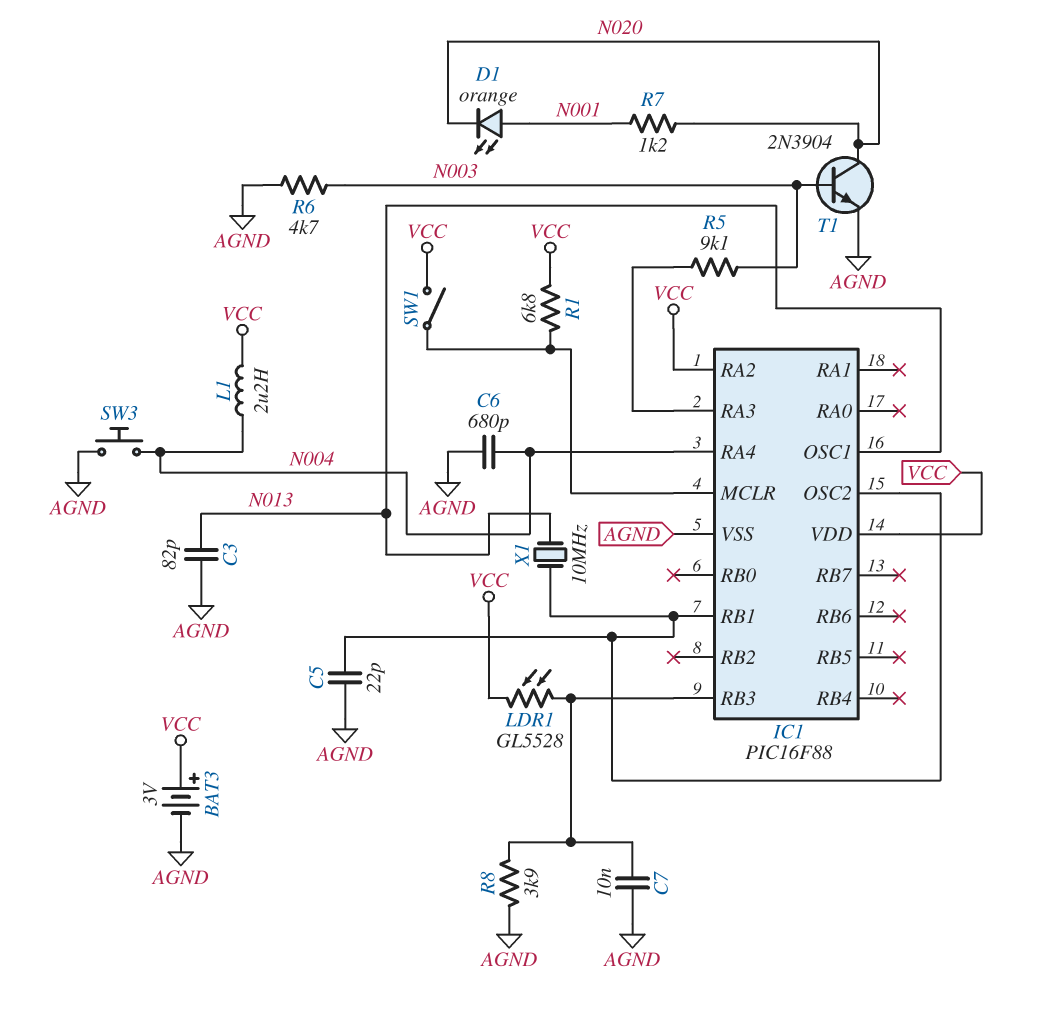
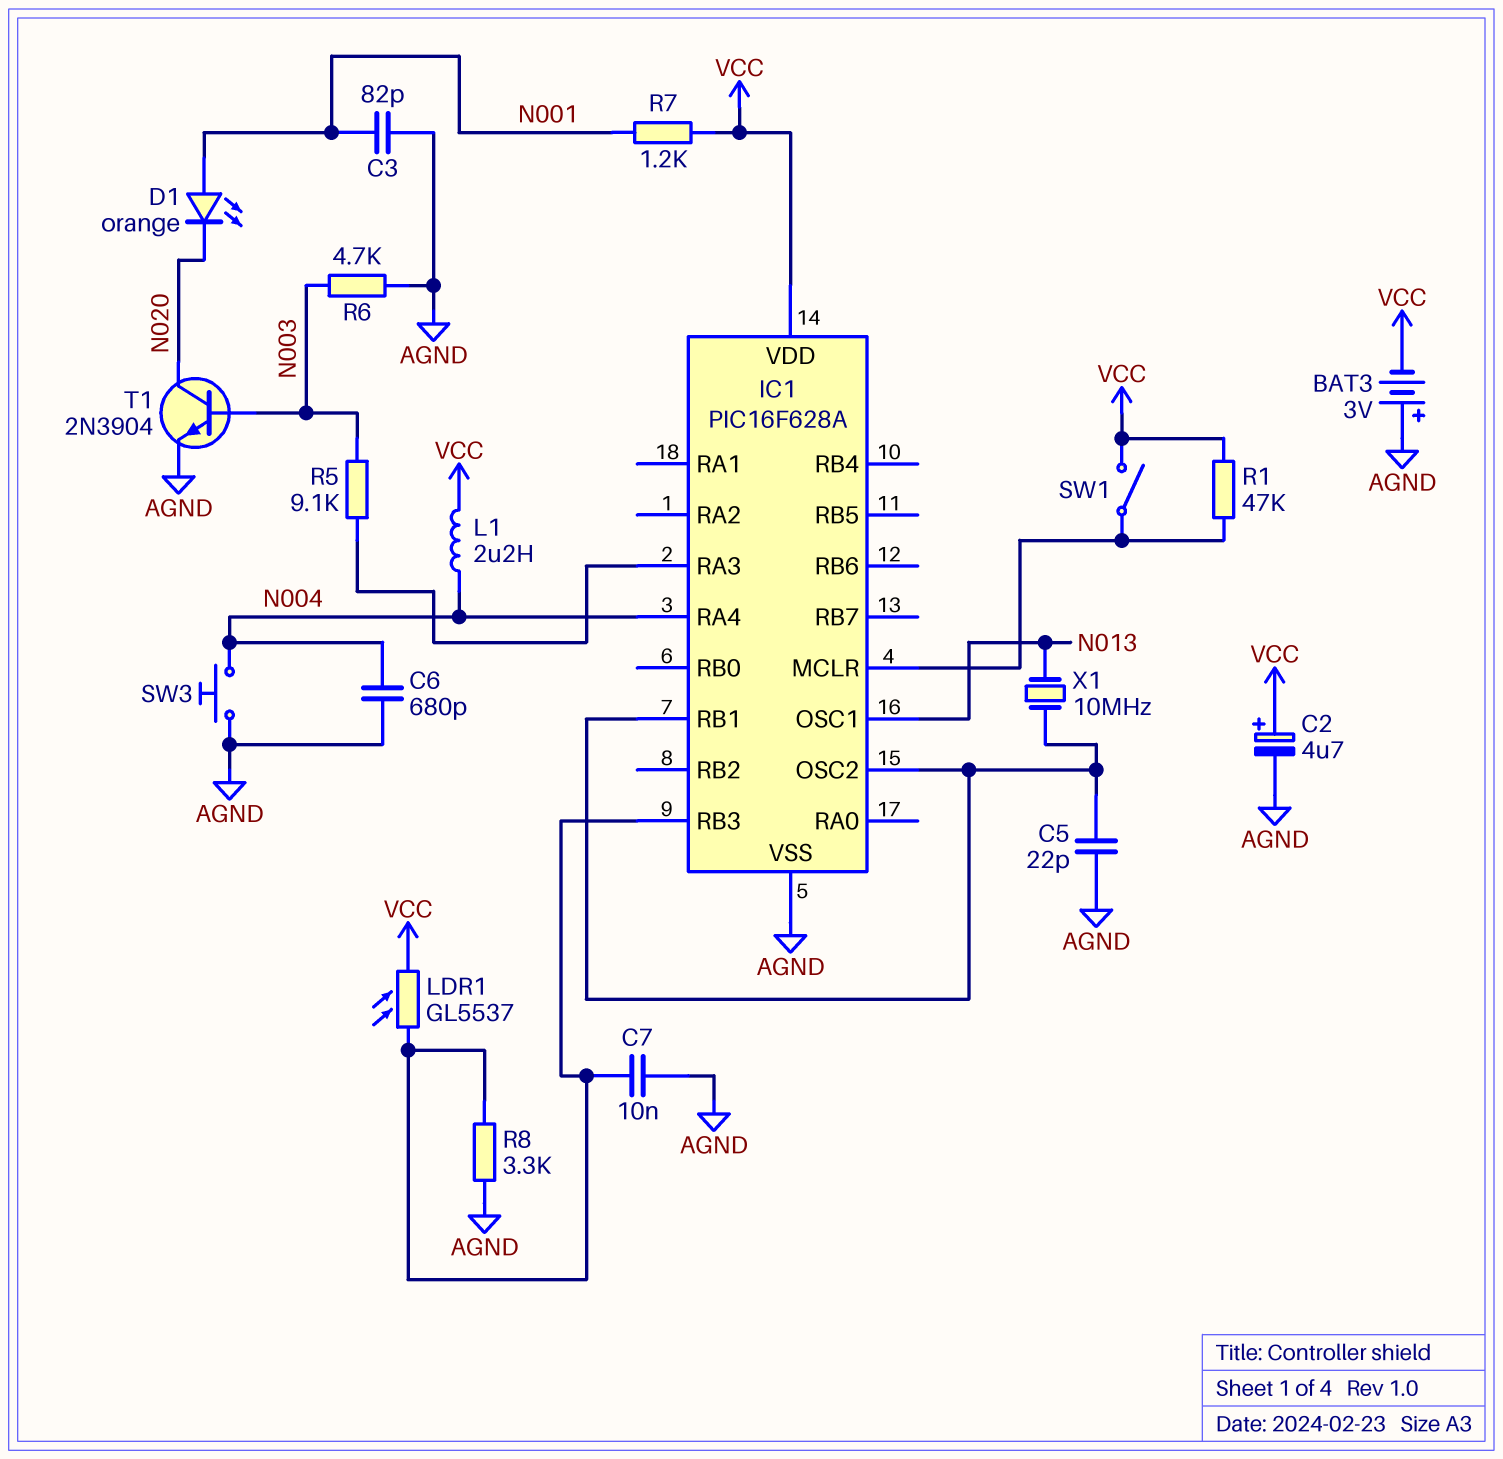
BAT3: 3V (plus VCC, minus AGND) -> 3V (plus AGND, minus VCC)
C2: none -> 4.7uF (plus VCC, minus AGND)
C3: 82pF (AGND, N013) -> 82pF (AGND, N001)
IC1: PIC16F88 -> PIC16F628A
IC1 pin RA2: VCC -> none
LDR1: GL5528 (IC1/RB3, VCC) -> GL5537 (IC1/RB3, VCC)
R1: 6.8k (IC1/MCLR, VCC) -> 47k (IC1/MCLR, VCC)
R7: 1.2k (N001, N020) -> 1.2k (N001, VCC)
R8: 3.9k (AGND, IC1/RB3) -> 3.3k (AGND, IC1/RB3)

